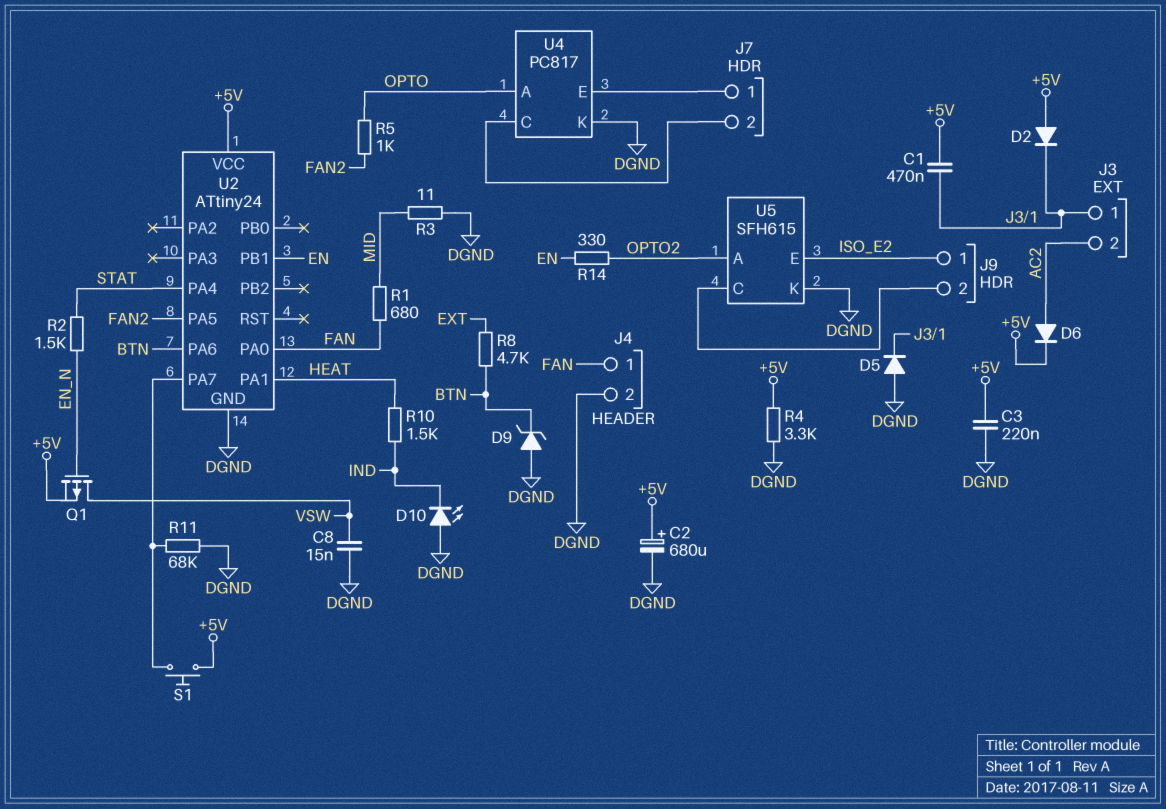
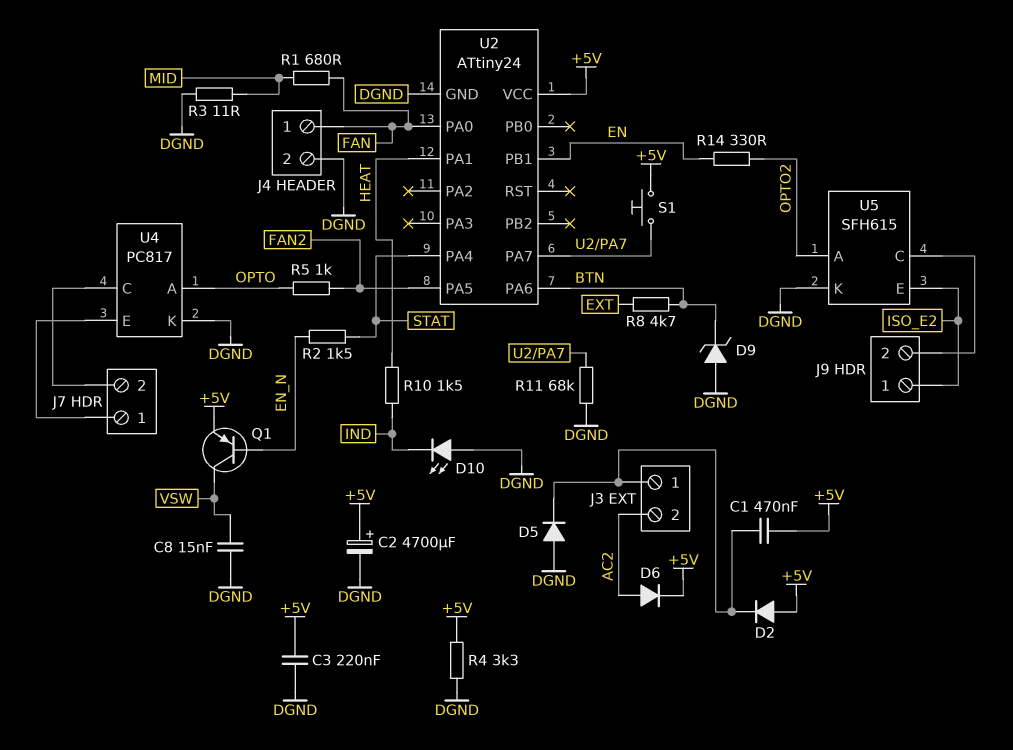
C2: 680uF (plus +5V, minus DGND) -> 4700uF (plus +5V, minus DGND)
Q1: PMOS (G EN_N, D VSW, S +5V) -> PNP (B EN_N, C VSW, E +5V)

